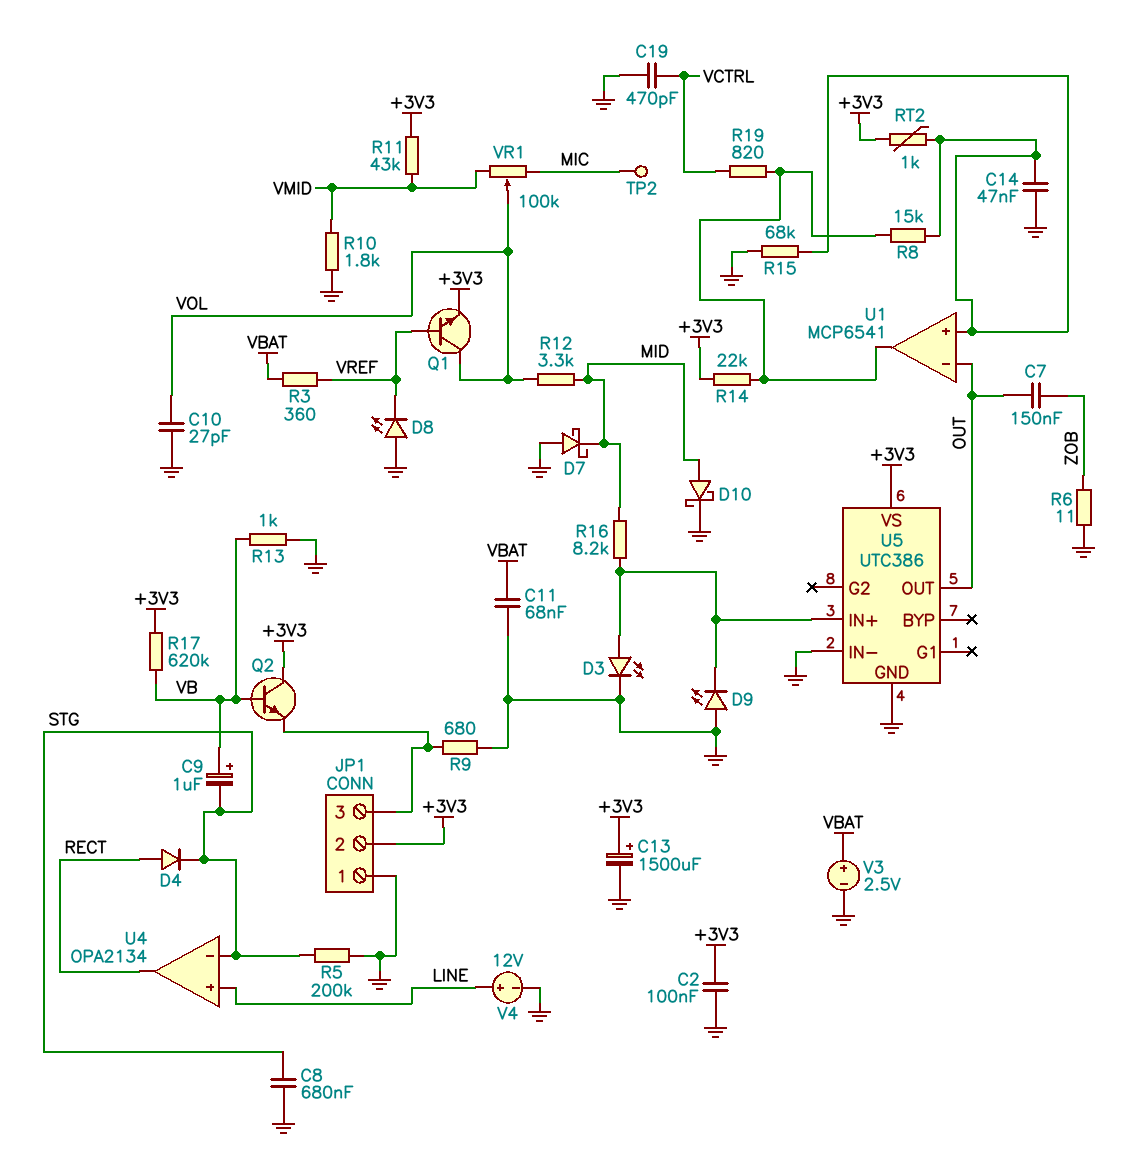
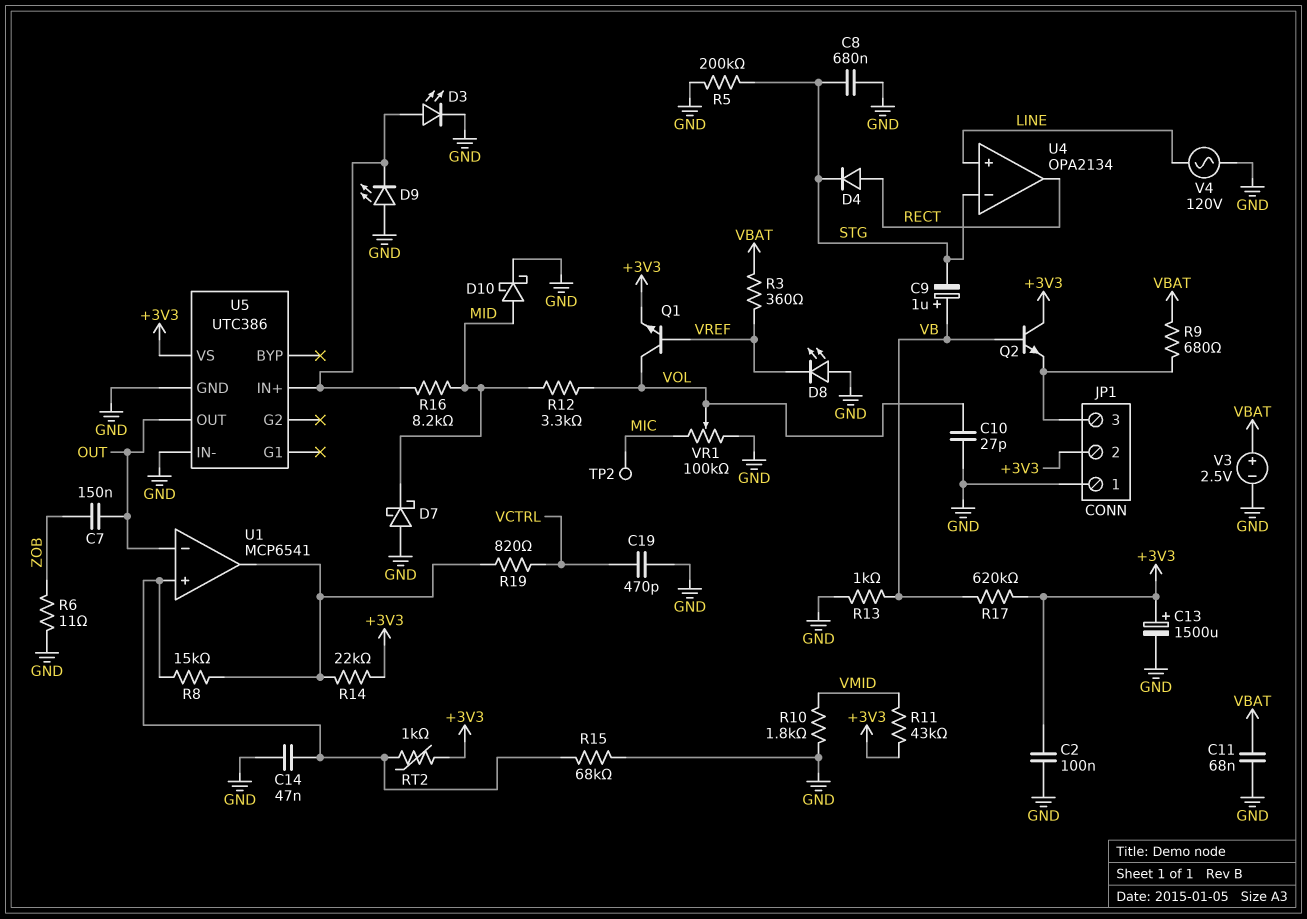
R9: 680 (GND, JP1/3) -> 680 (JP1/3, VBAT)
V4: 12V (plus LINE, minus GND) -> AC 120V (GND, LINE)
VR1: 100k (MIC, VMID, wiper VOL) -> 100k (GND, MIC, wiper VOL)

